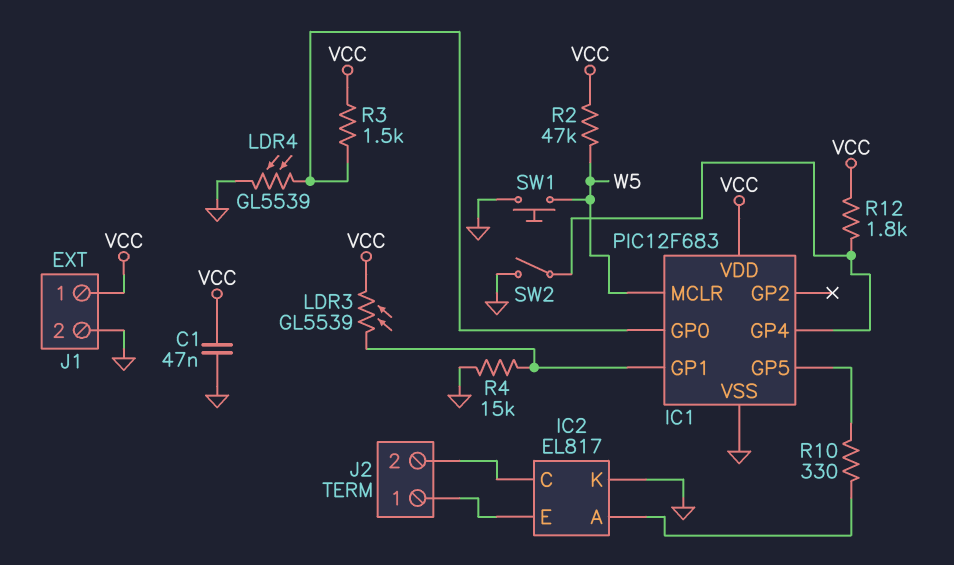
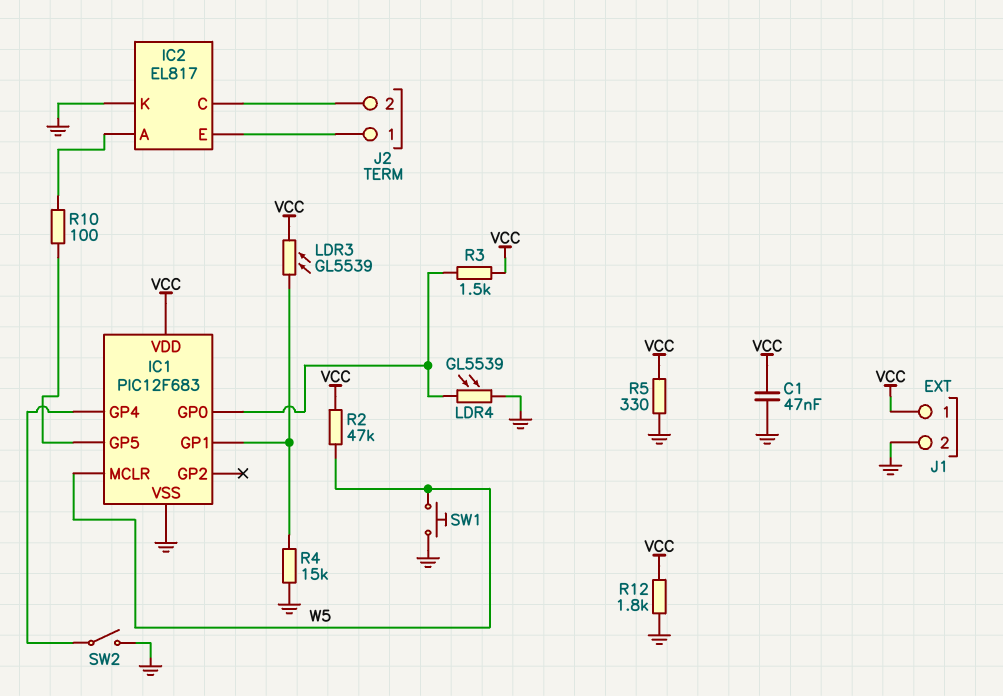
R5: none -> 330 (GND, VCC)
R10: 330 (IC1/GP5, IC2/A) -> 100 (IC1/GP5, IC2/A)
R12: 1.8k (IC1/GP4, VCC) -> 1.8k (GND, VCC)

